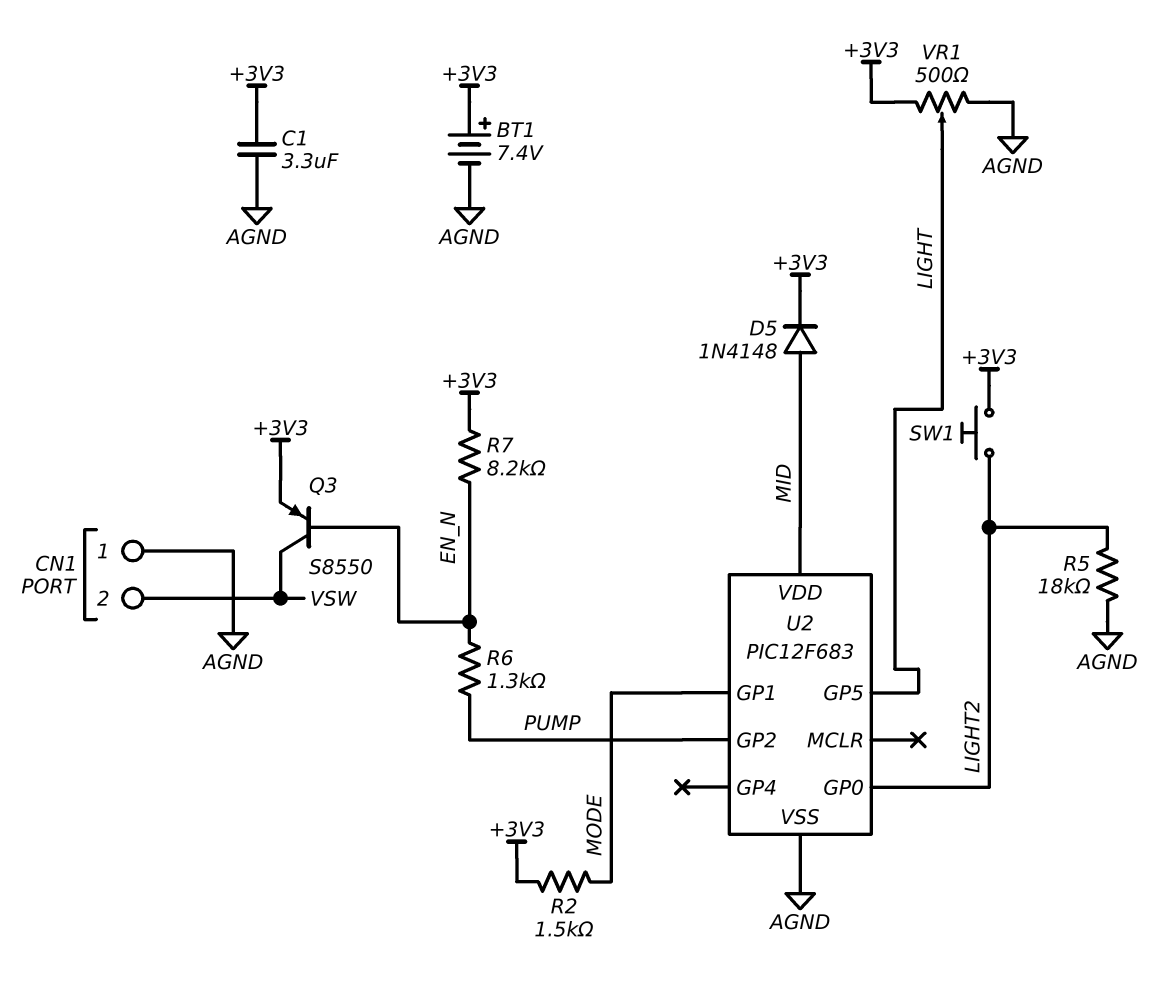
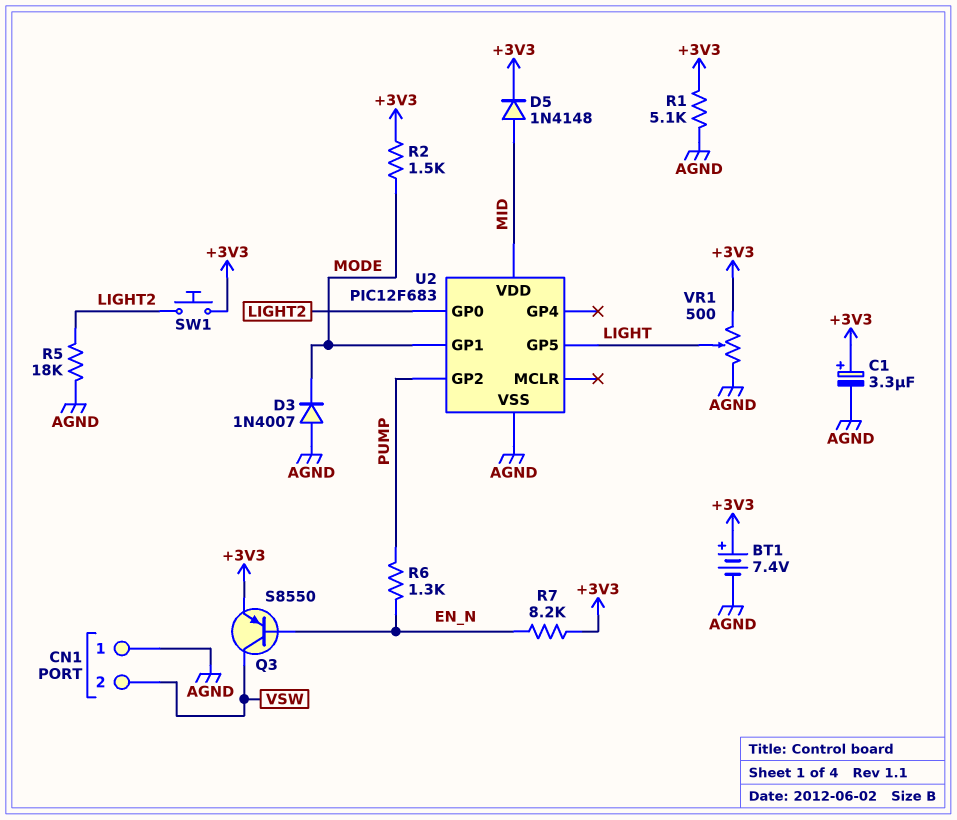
C1: 3.3uF (+3V3, AGND) -> 3.3uF (plus +3V3, minus AGND)
D3: none -> diode 1N4007 (A AGND, K MODE)
R1: none -> 5.1k (+3V3, AGND)

